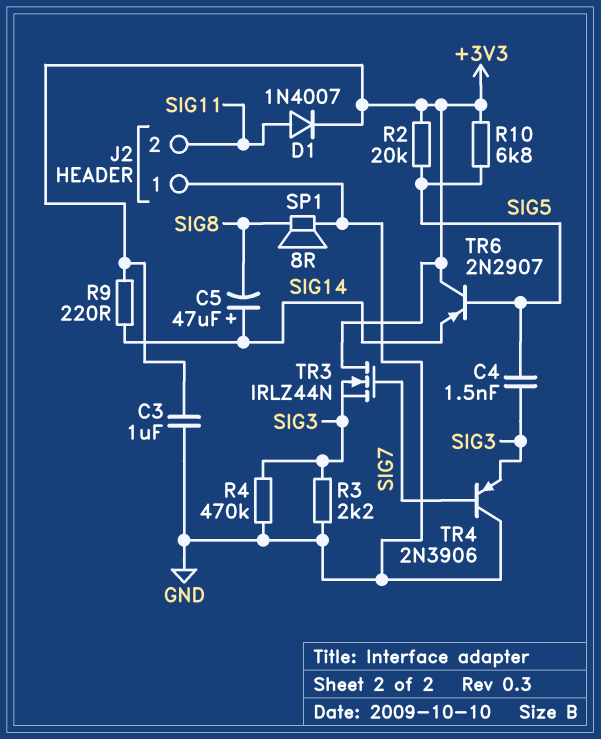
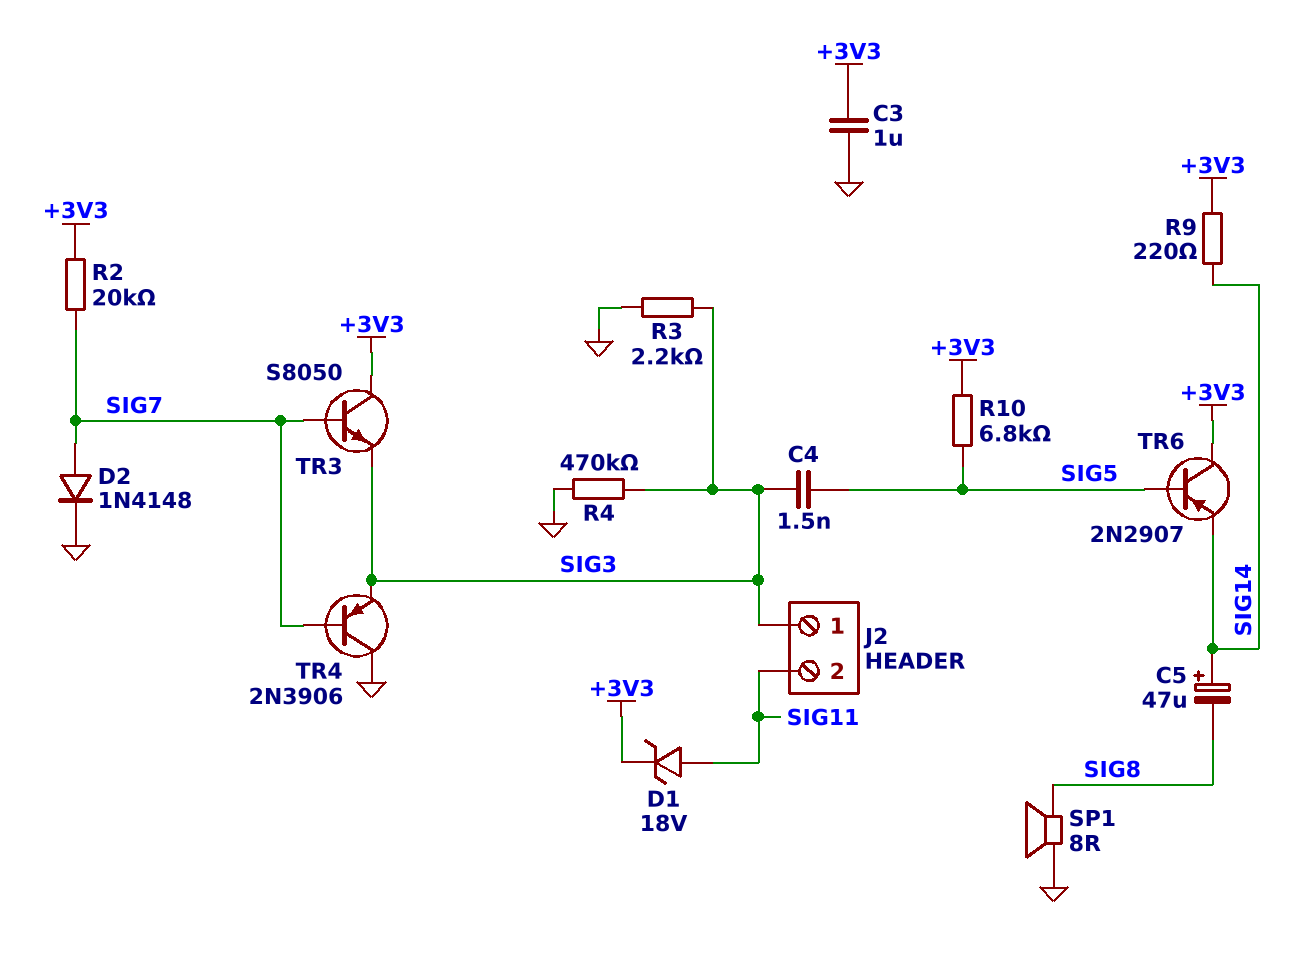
D1: diode 1N4007 (A SIG11, K +3V3) -> zener 18V (A SIG11, K +3V3)
D2: none -> diode 1N4148 (A SIG7, K GND)
J2 pin 1: GND -> SIG3
R2: 20k (+3V3, SIG5) -> 20k (+3V3, SIG7)
TR3: NMOS IRLZ44N (G SIG7, D +3V3, S SIG3) -> NPN S8050 (B SIG7, C +3V3, E SIG3)

